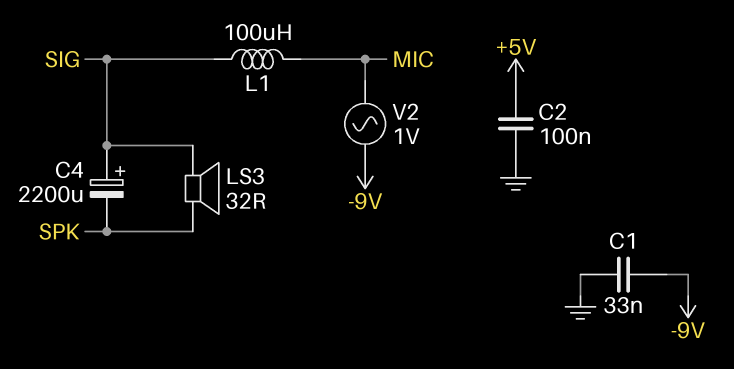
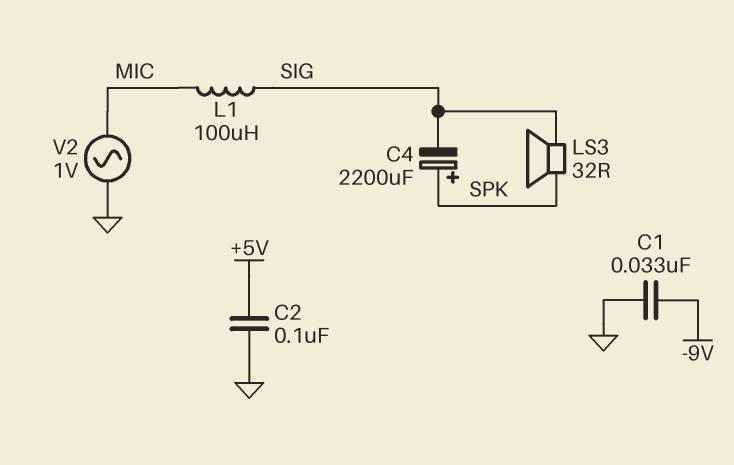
C4: 2200uF (plus SIG, minus SPK) -> 2200uF (plus SPK, minus SIG)
V2: AC 1V (-9V, MIC) -> AC 1V (GND, MIC)

